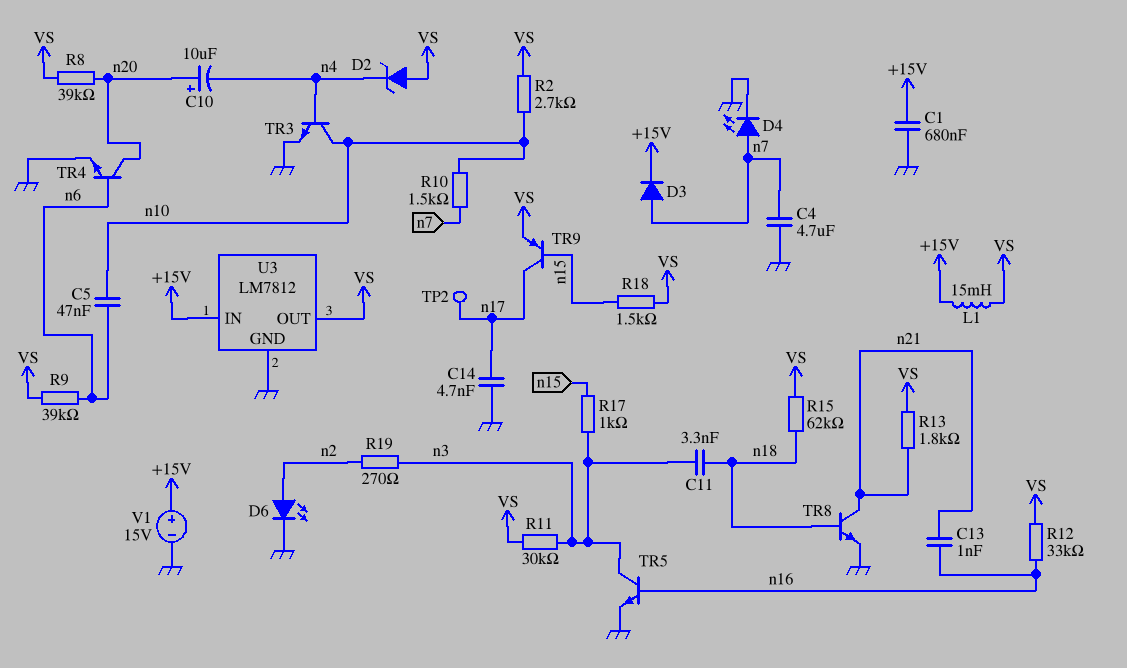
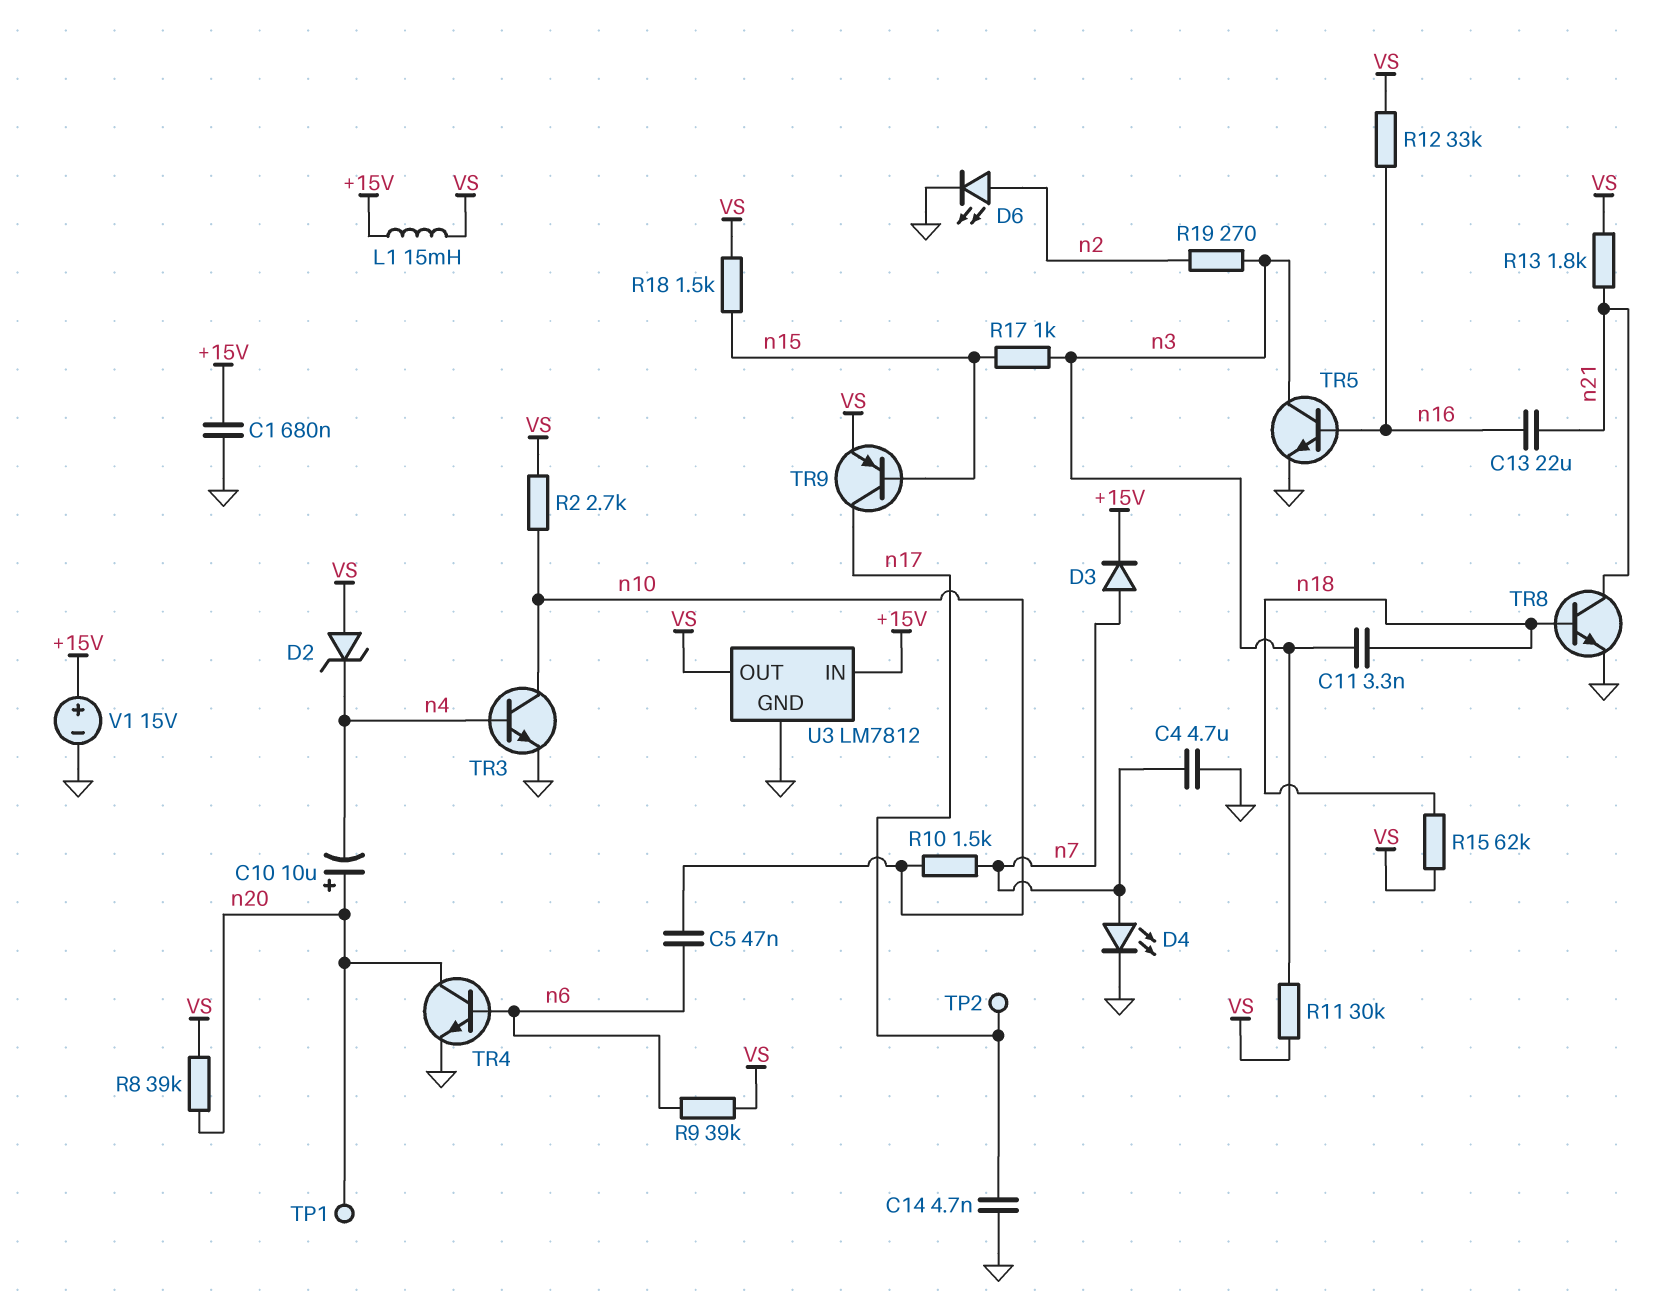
C13: 1nF (n16, n21) -> 22uF (n16, n21)
TP1: none -> test point (n20)

